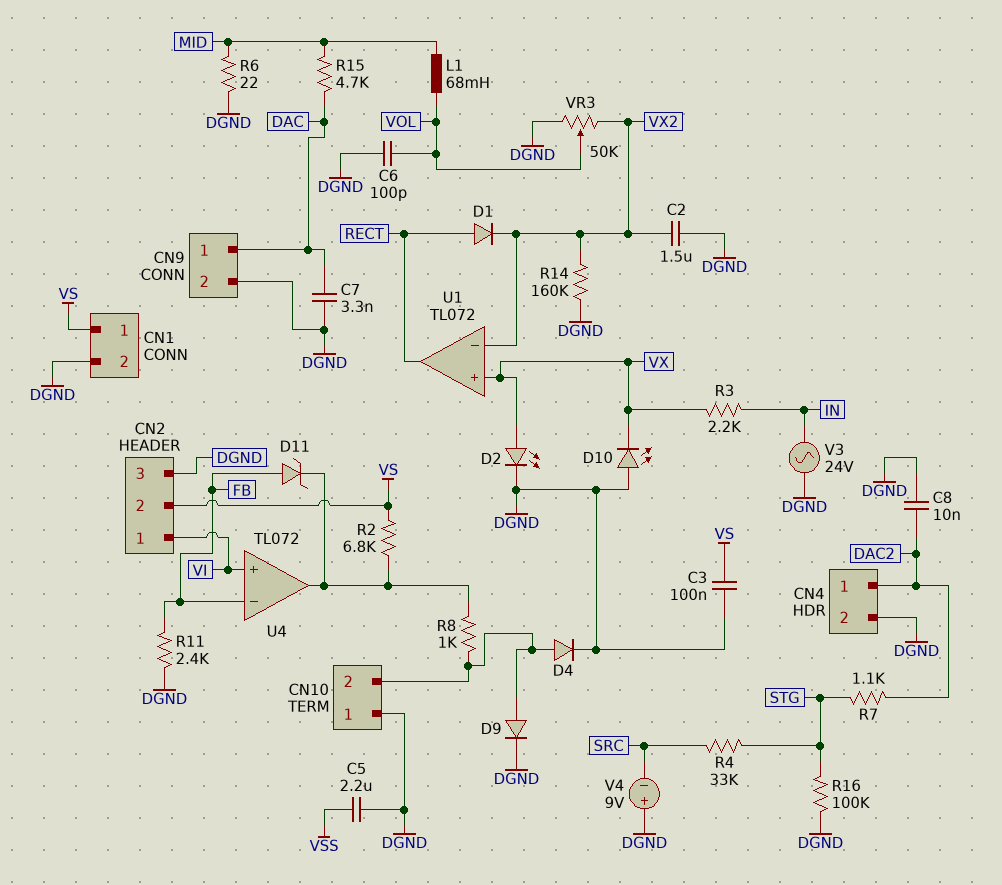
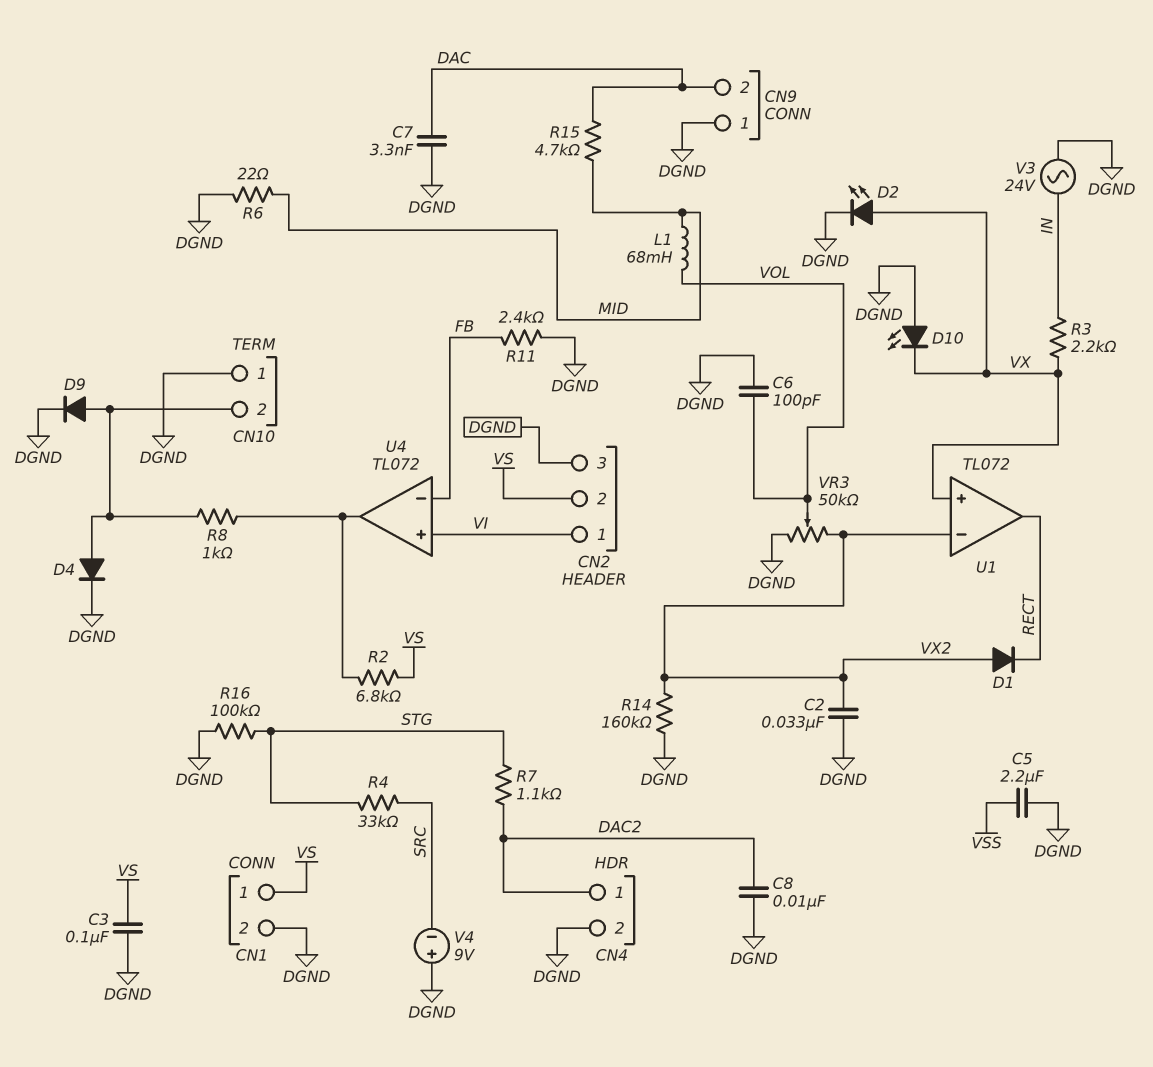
C2: 1.5uF (DGND, VX2) -> 33nF (DGND, VX2)
CN9 pin 1: DAC -> DGND
CN9 pin 2: DGND -> DAC
D1: diode (A RECT, K VX2) -> diode (A VX2, K RECT)
D11: zener (A FB, K U4/out) -> none

